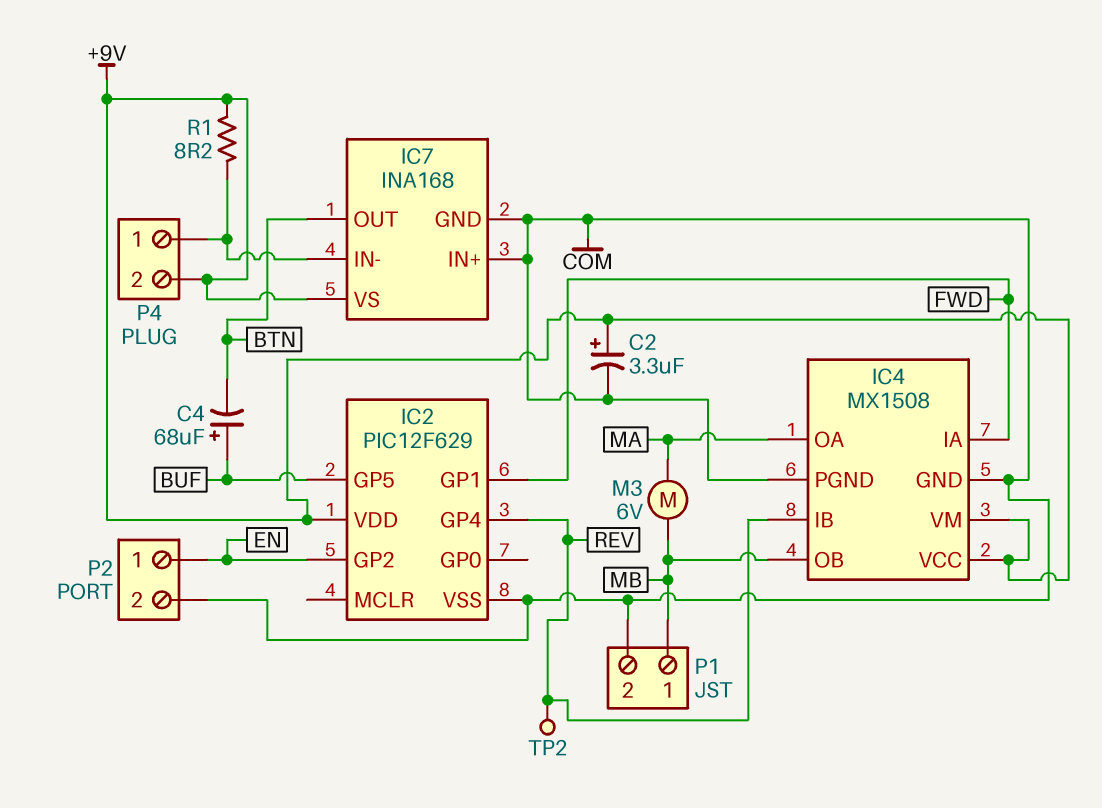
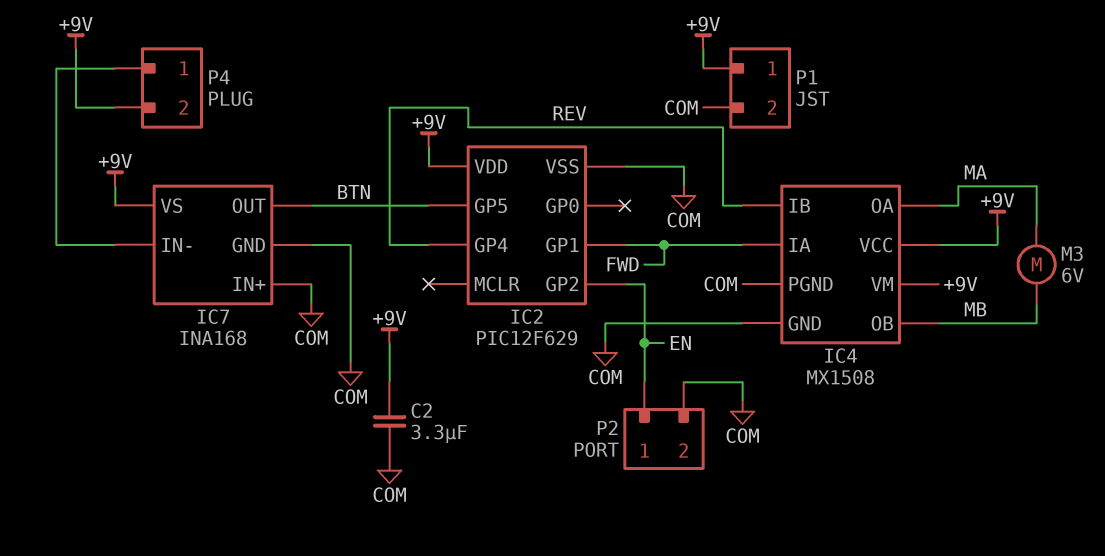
C2: 3.3uF (plus +9V, minus COM) -> 3.3uF (+9V, COM)
C4: 68uF (plus BUF, minus BTN) -> none
IC2 pin GP5: BUF -> BTN
P1 pin 1: MB -> +9V
R1: 8.2 (+9V, IC7/IN-) -> none
TP2: test point (REV) -> none

